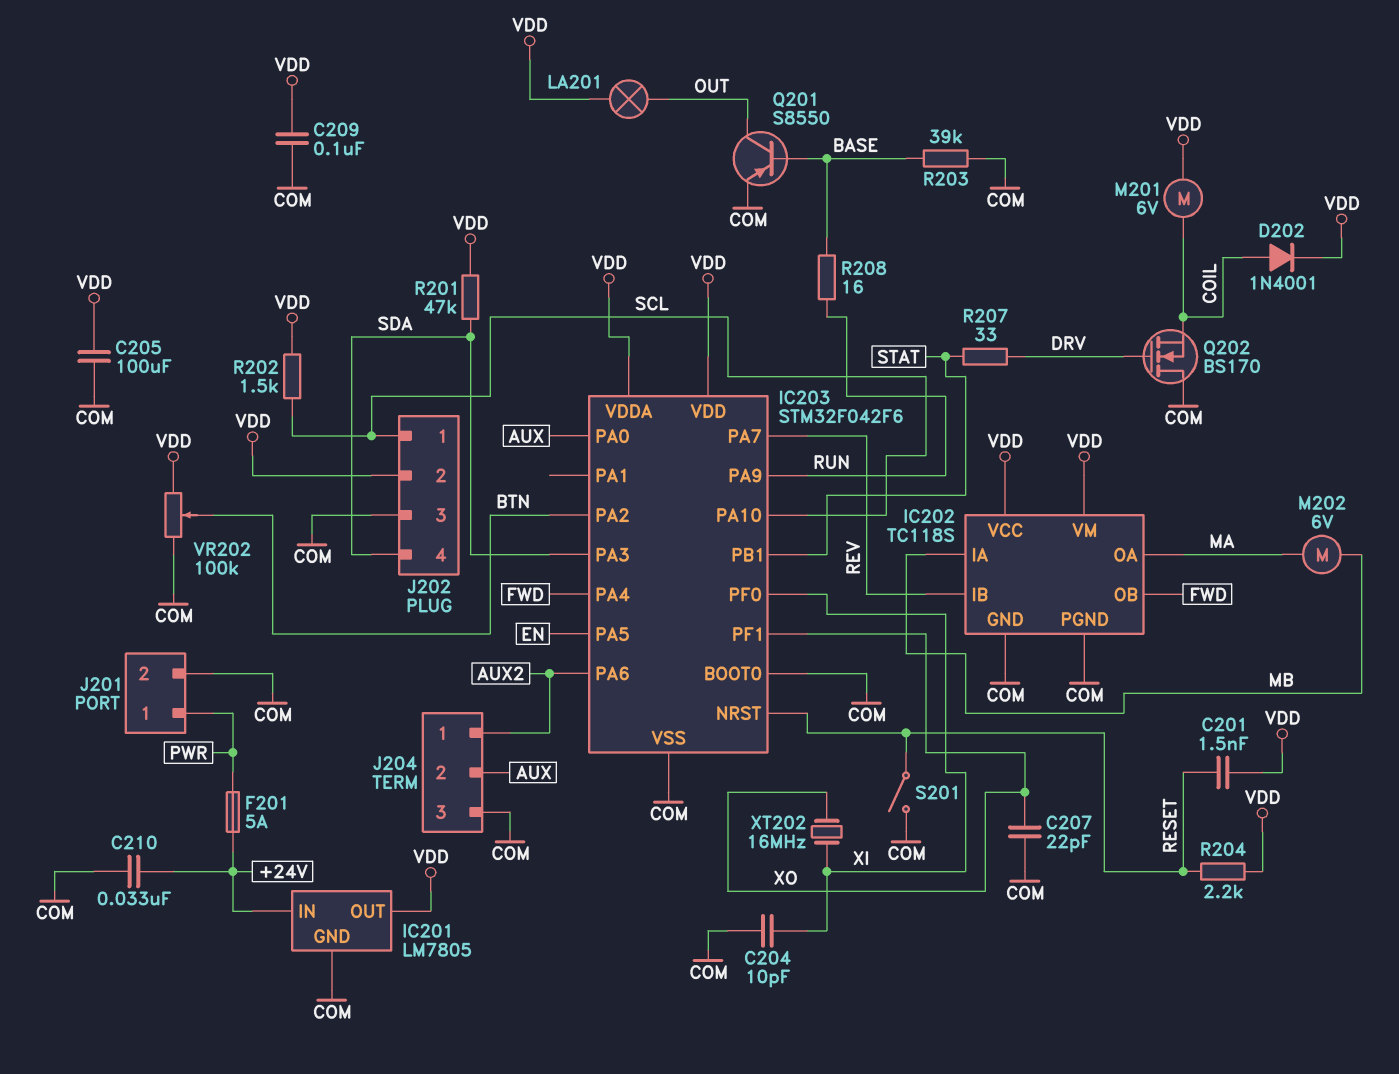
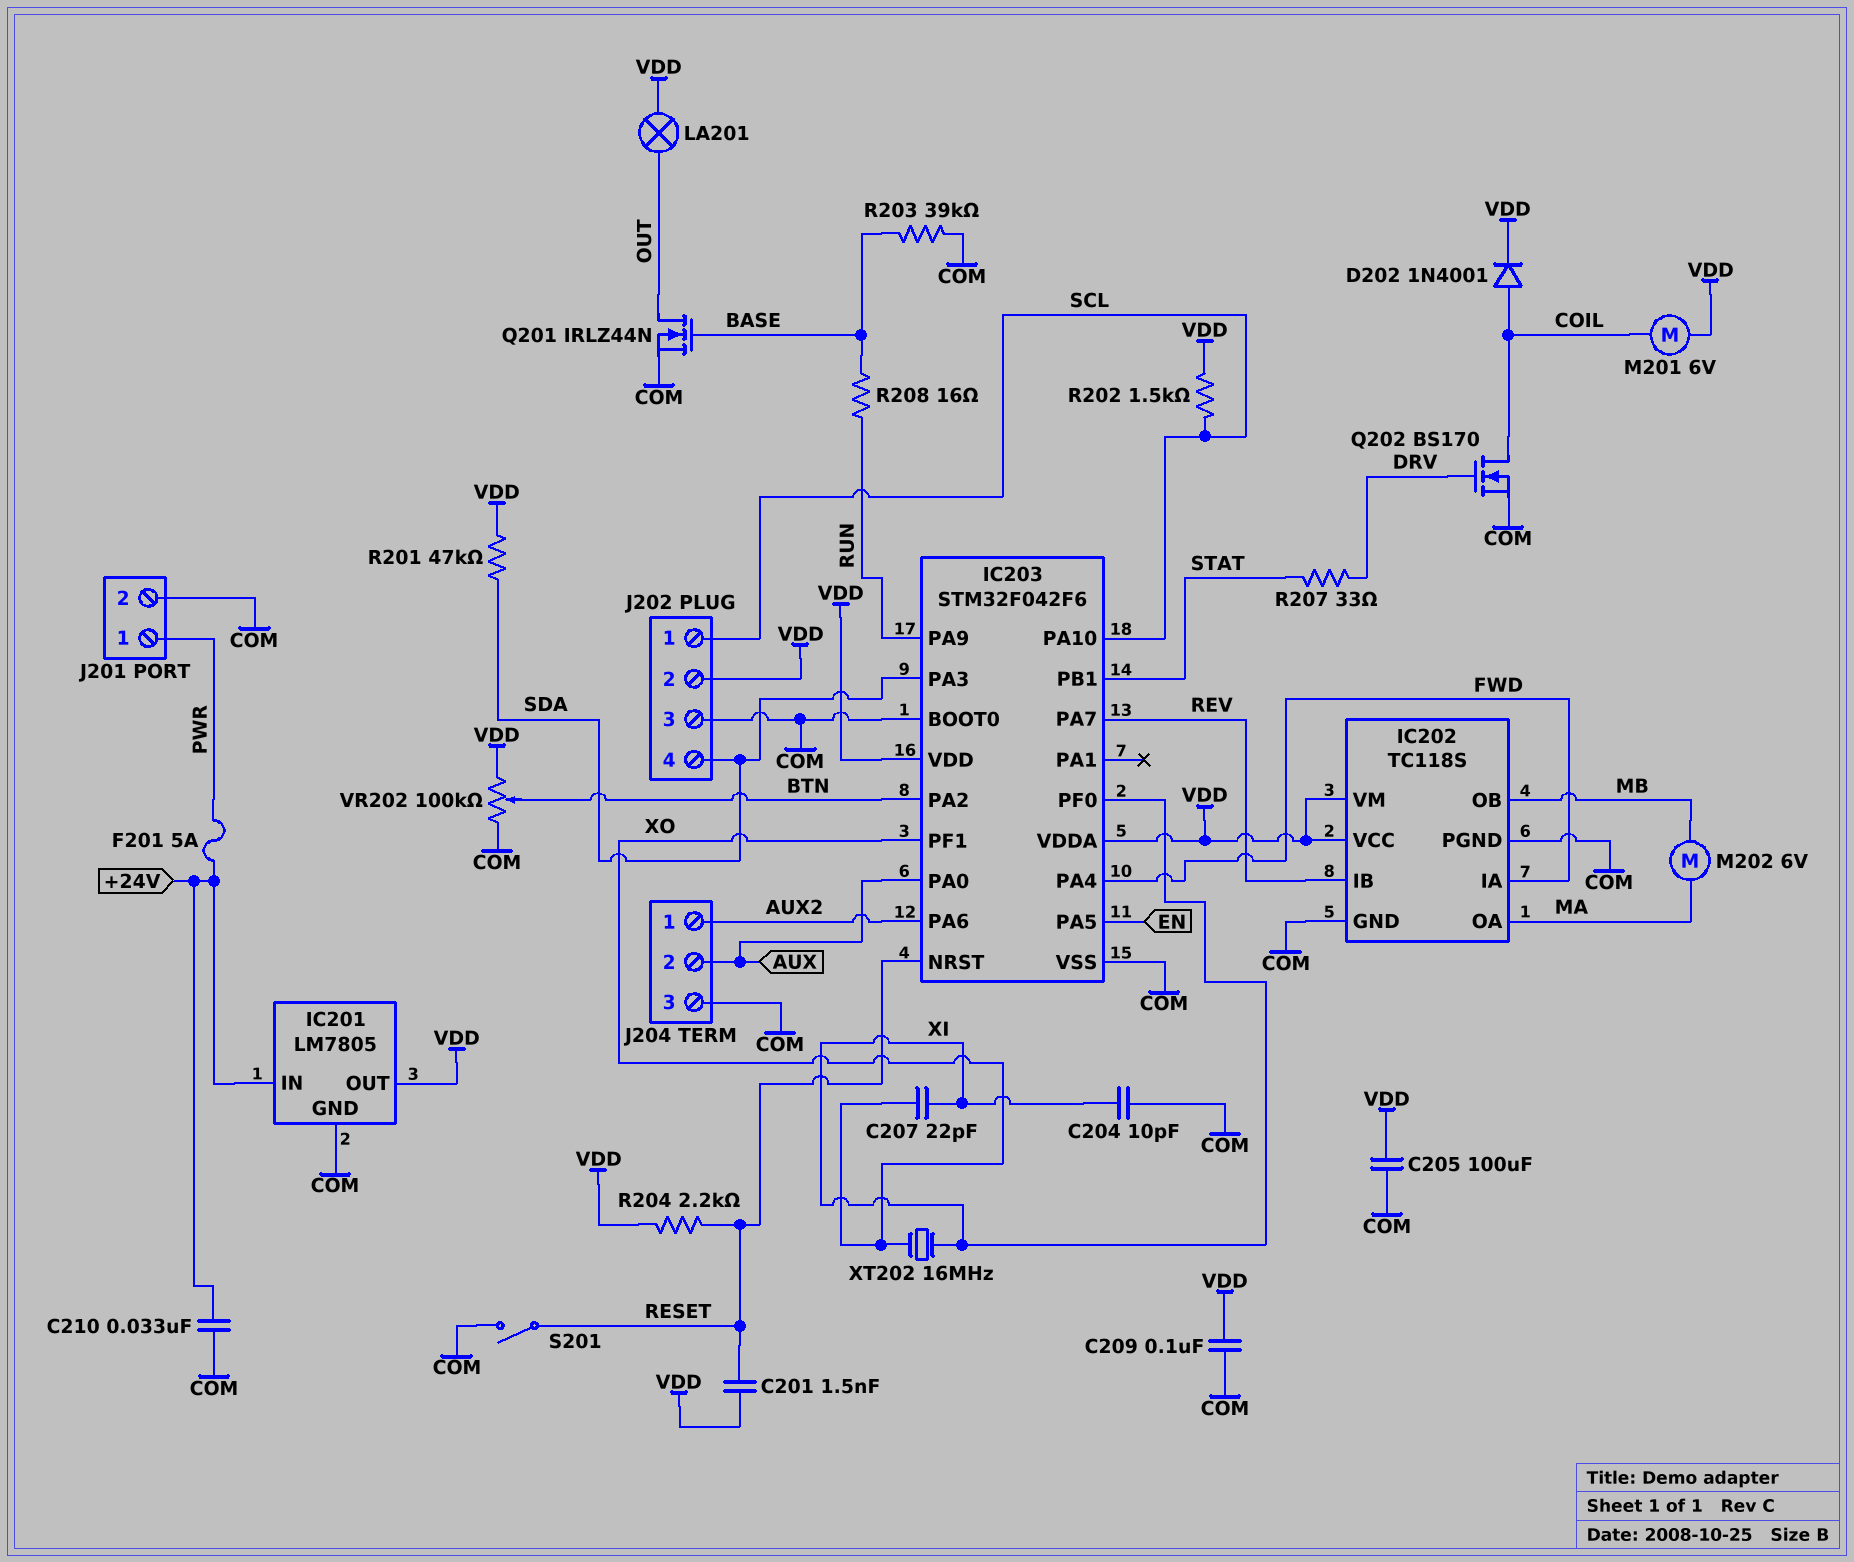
C207: 22pF (COM, XO) -> 22pF (XI, XO)
IC202 pin IA: MB -> FWD
IC202 pin OB: FWD -> MB
Q201: PNP S8550 (B BASE, C OUT, E COM) -> NMOS IRLZ44N (G BASE, D OUT, S COM)
Q202: NMOS BS170 (G DRV, D COM, S COIL) -> NMOS BS170 (G DRV, D COIL, S COM)

